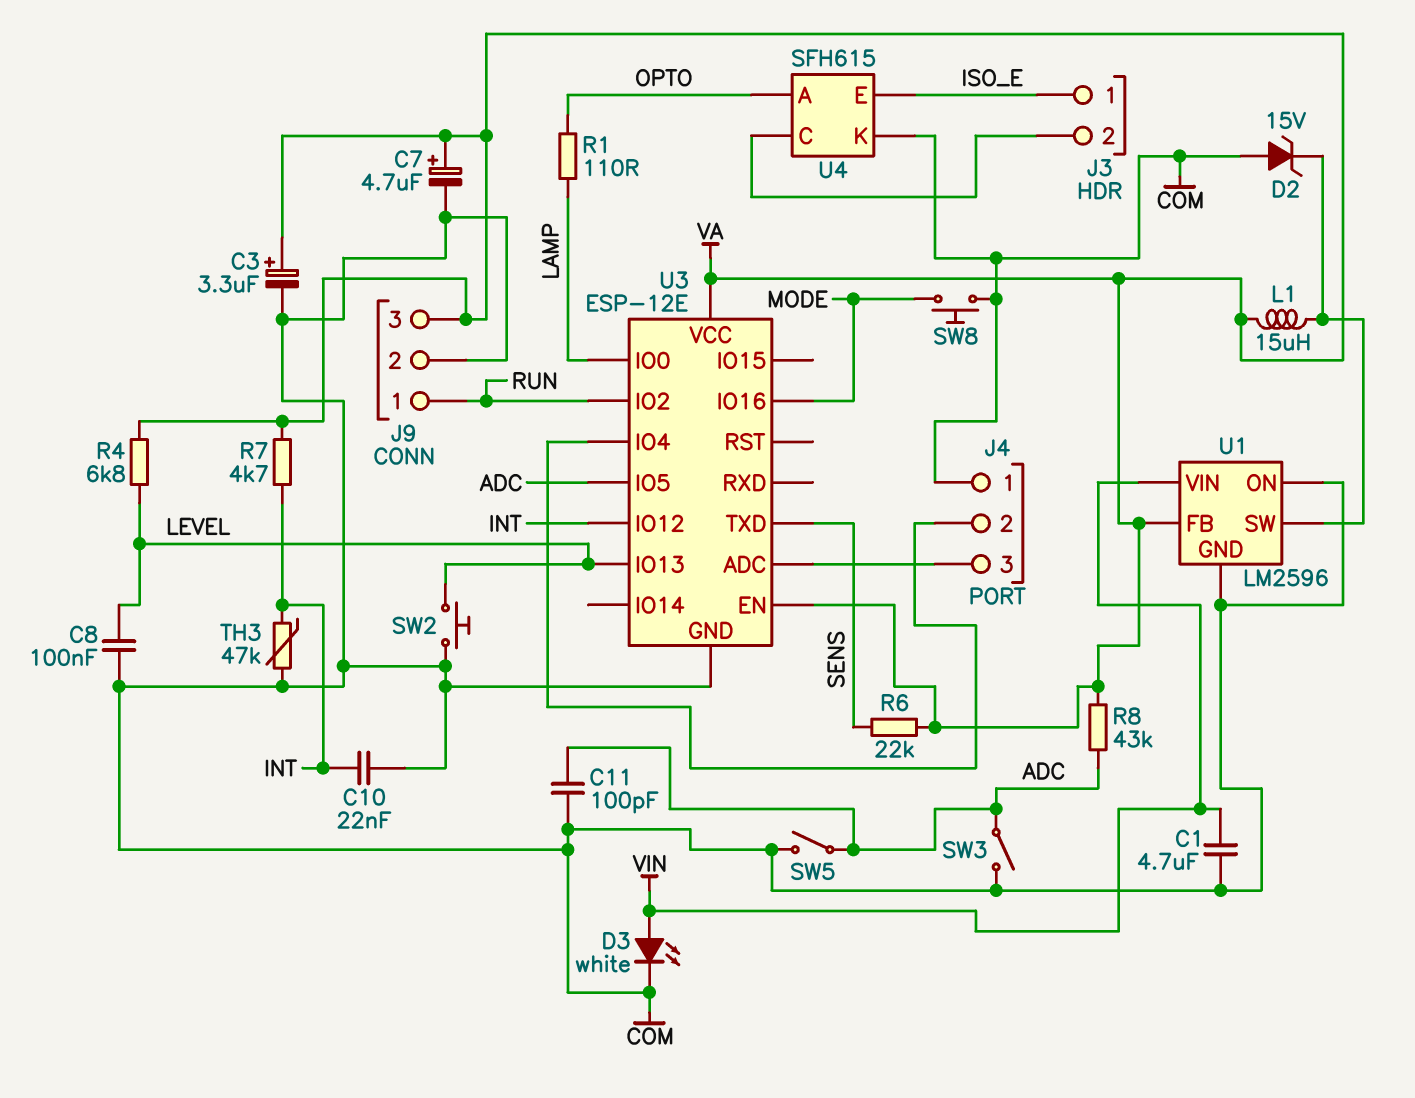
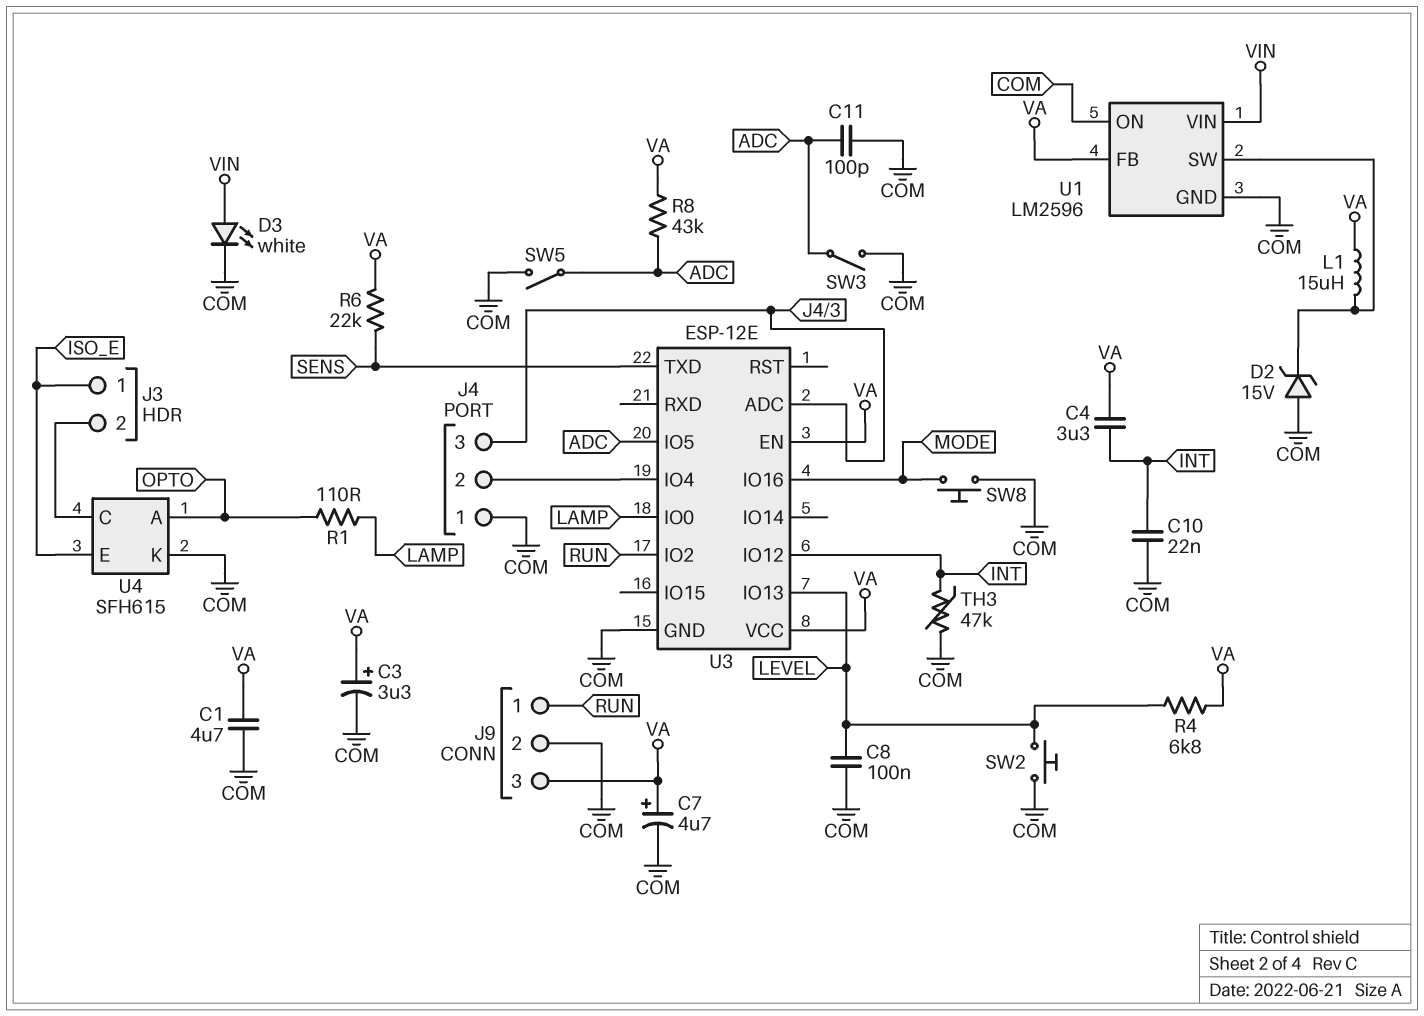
C1: 4.7uF (COM, VIN) -> 4.7uF (COM, VA)
C4: none -> 3.3uF (INT, VA)
R7: 4.7k (INT, VA) -> none

